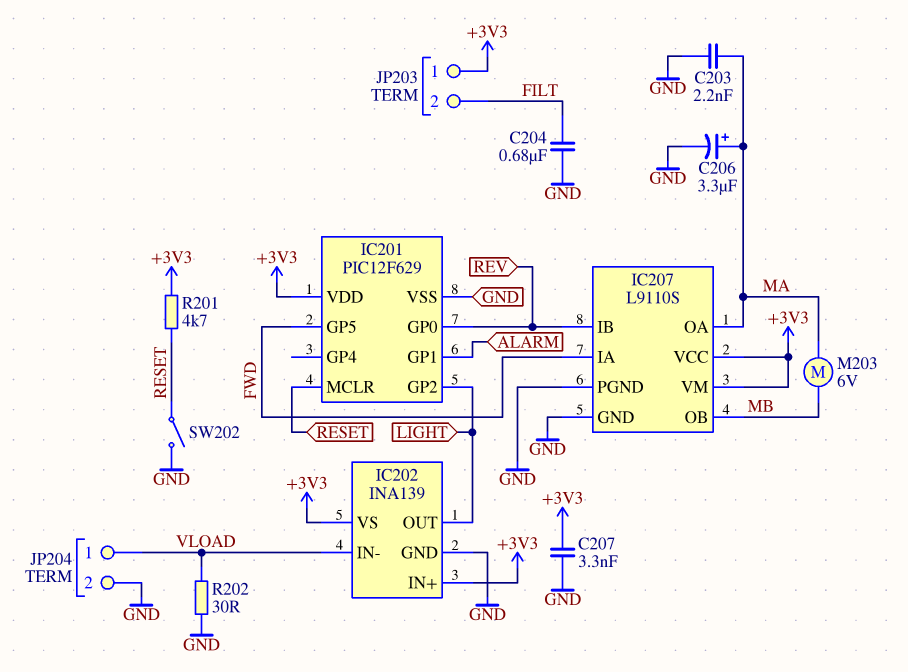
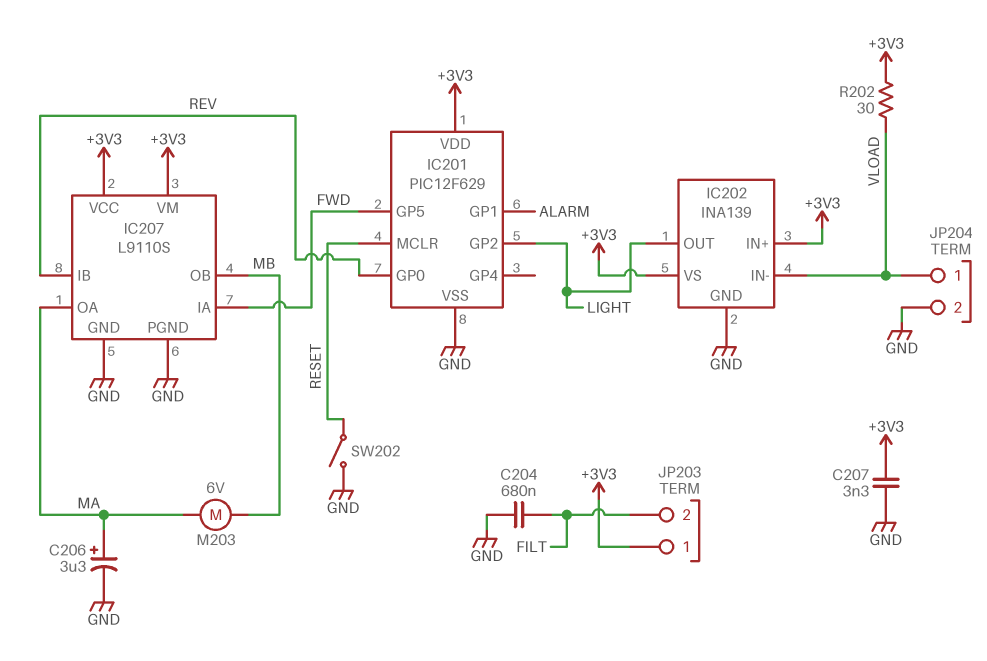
C203: 2.2nF (GND, MA) -> none
R201: 4.7k (+3V3, RESET) -> none
R202: 30 (GND, VLOAD) -> 30 (+3V3, VLOAD)

